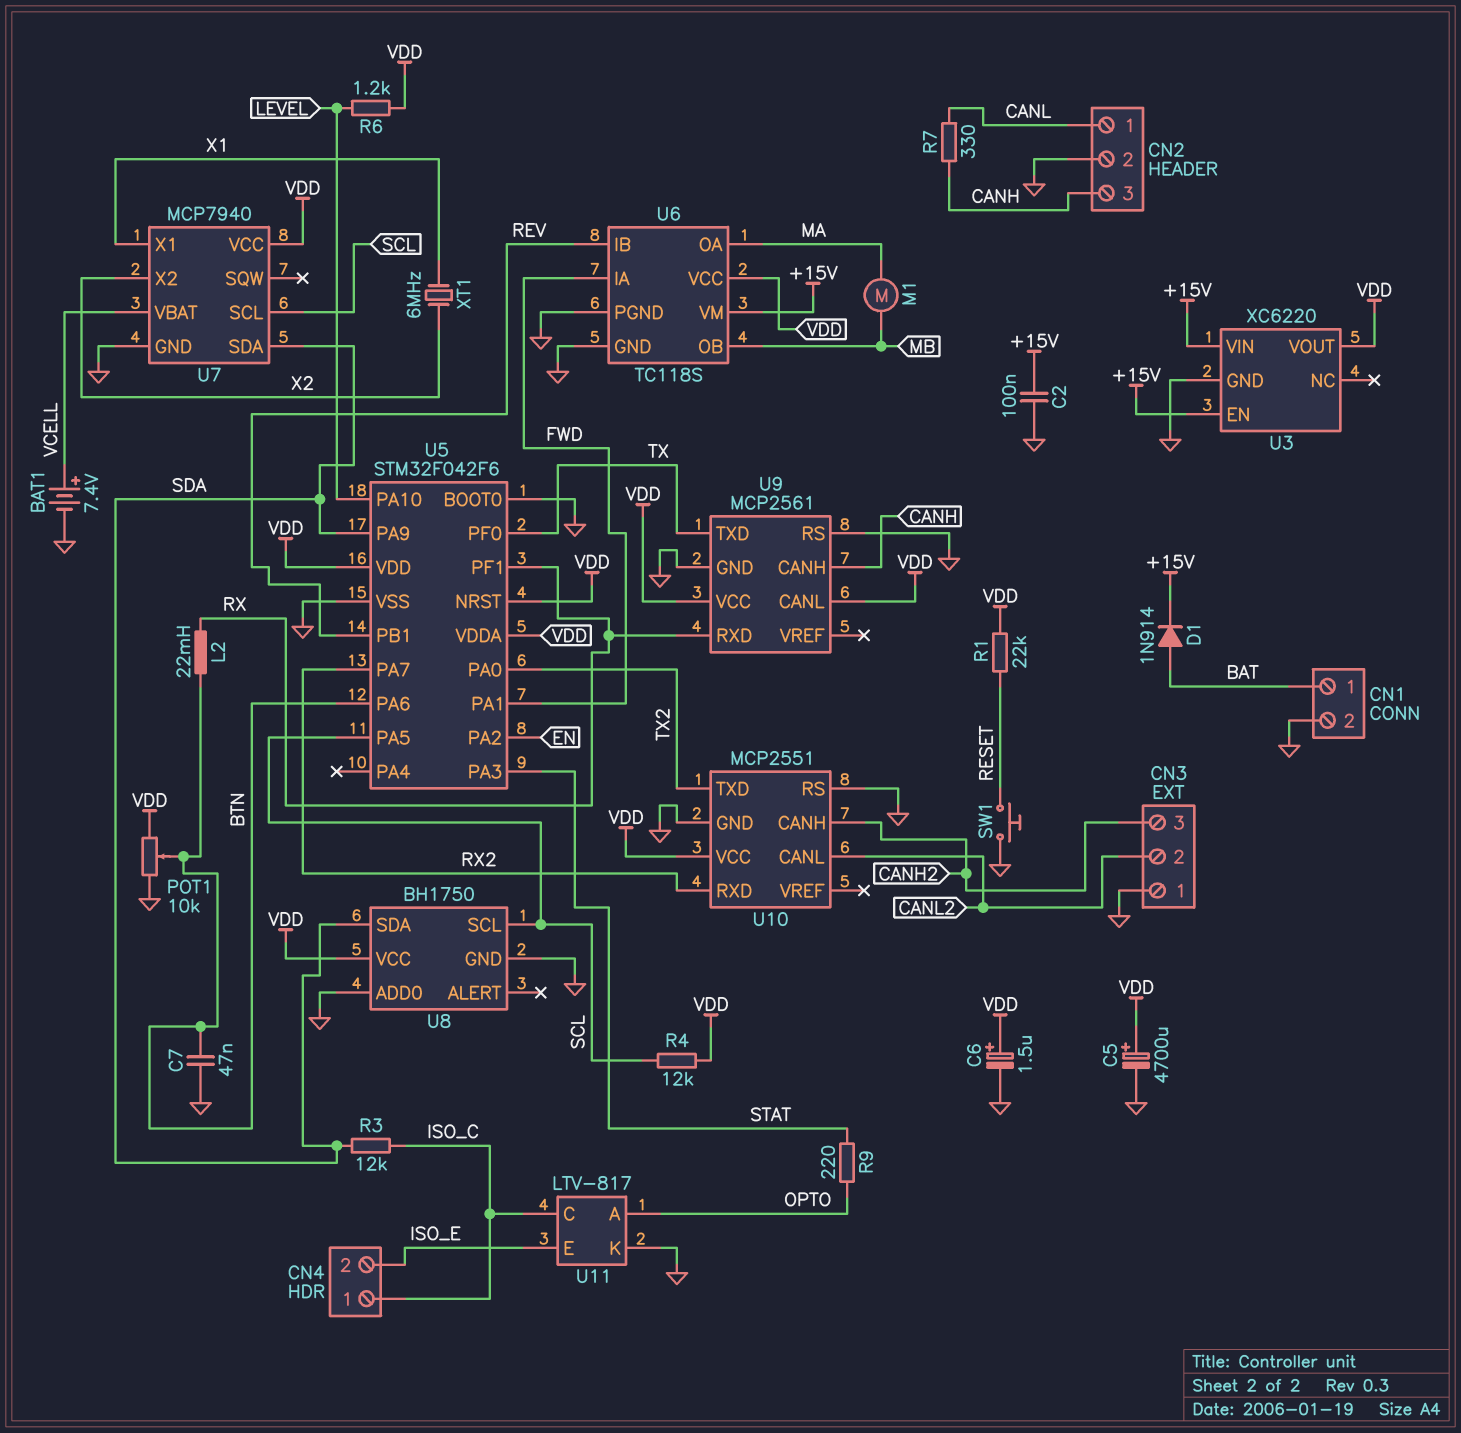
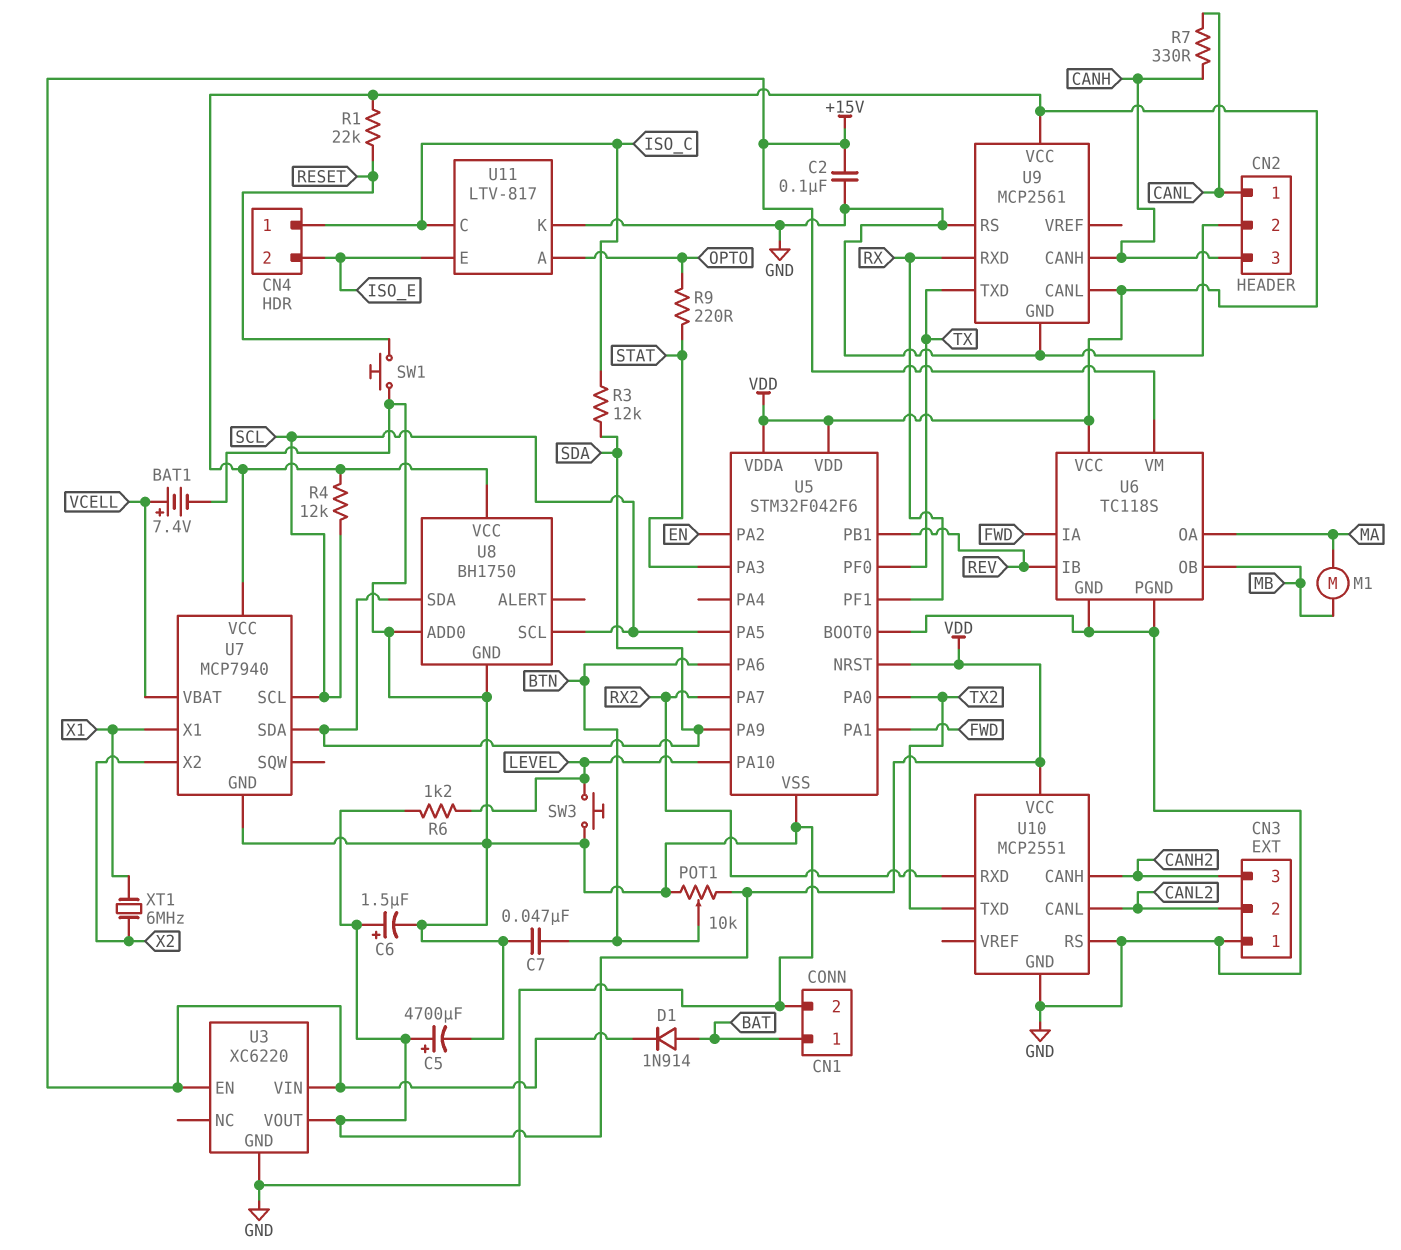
L2: 22mH (BTN, RX) -> none
SW3: none -> button (GND, LEVEL)

